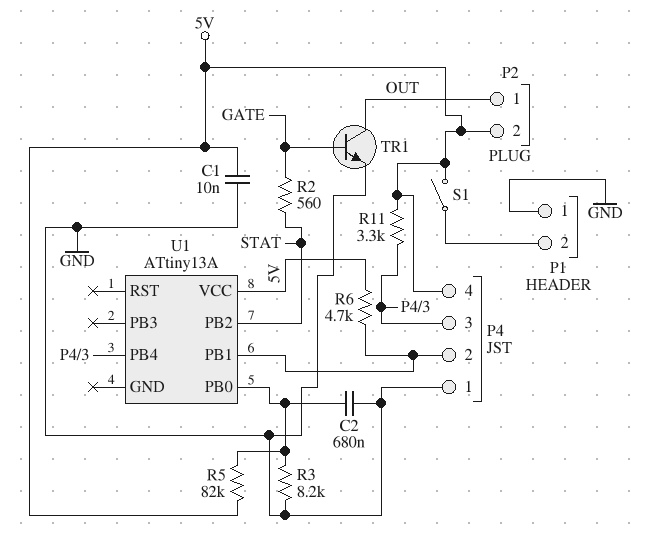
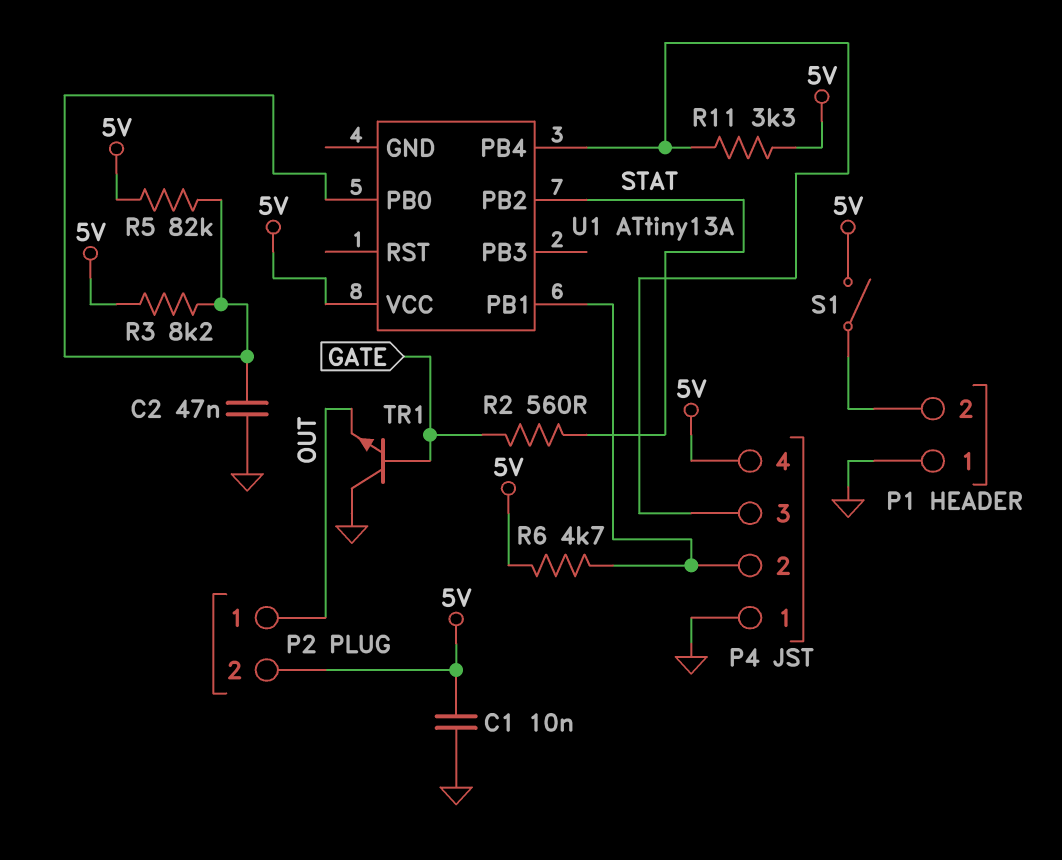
C2: 680nF (GND, U1/PB0) -> 47nF (GND, U1/PB0)
R3: 8.2k (GND, U1/PB0) -> 8.2k (5V, U1/PB0)
TR1: NPN (B GATE, C OUT, E GND) -> NPN (B GATE, C GND, E OUT)

